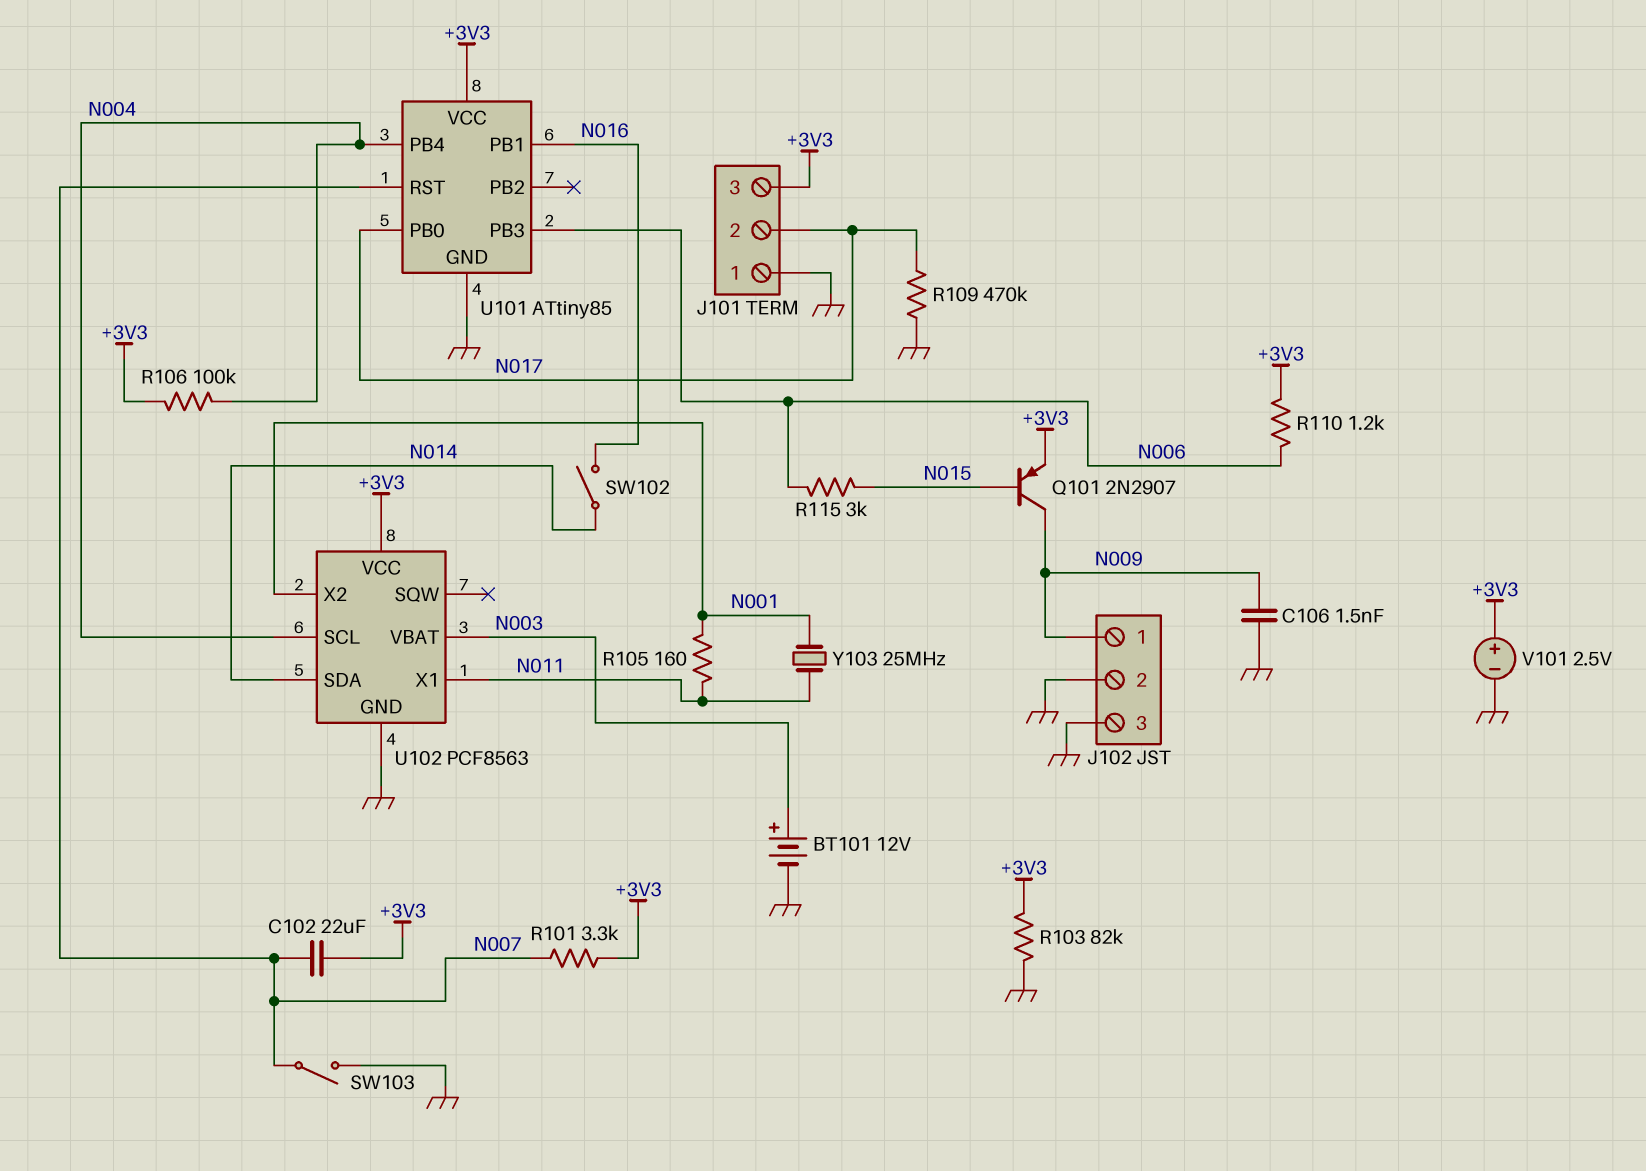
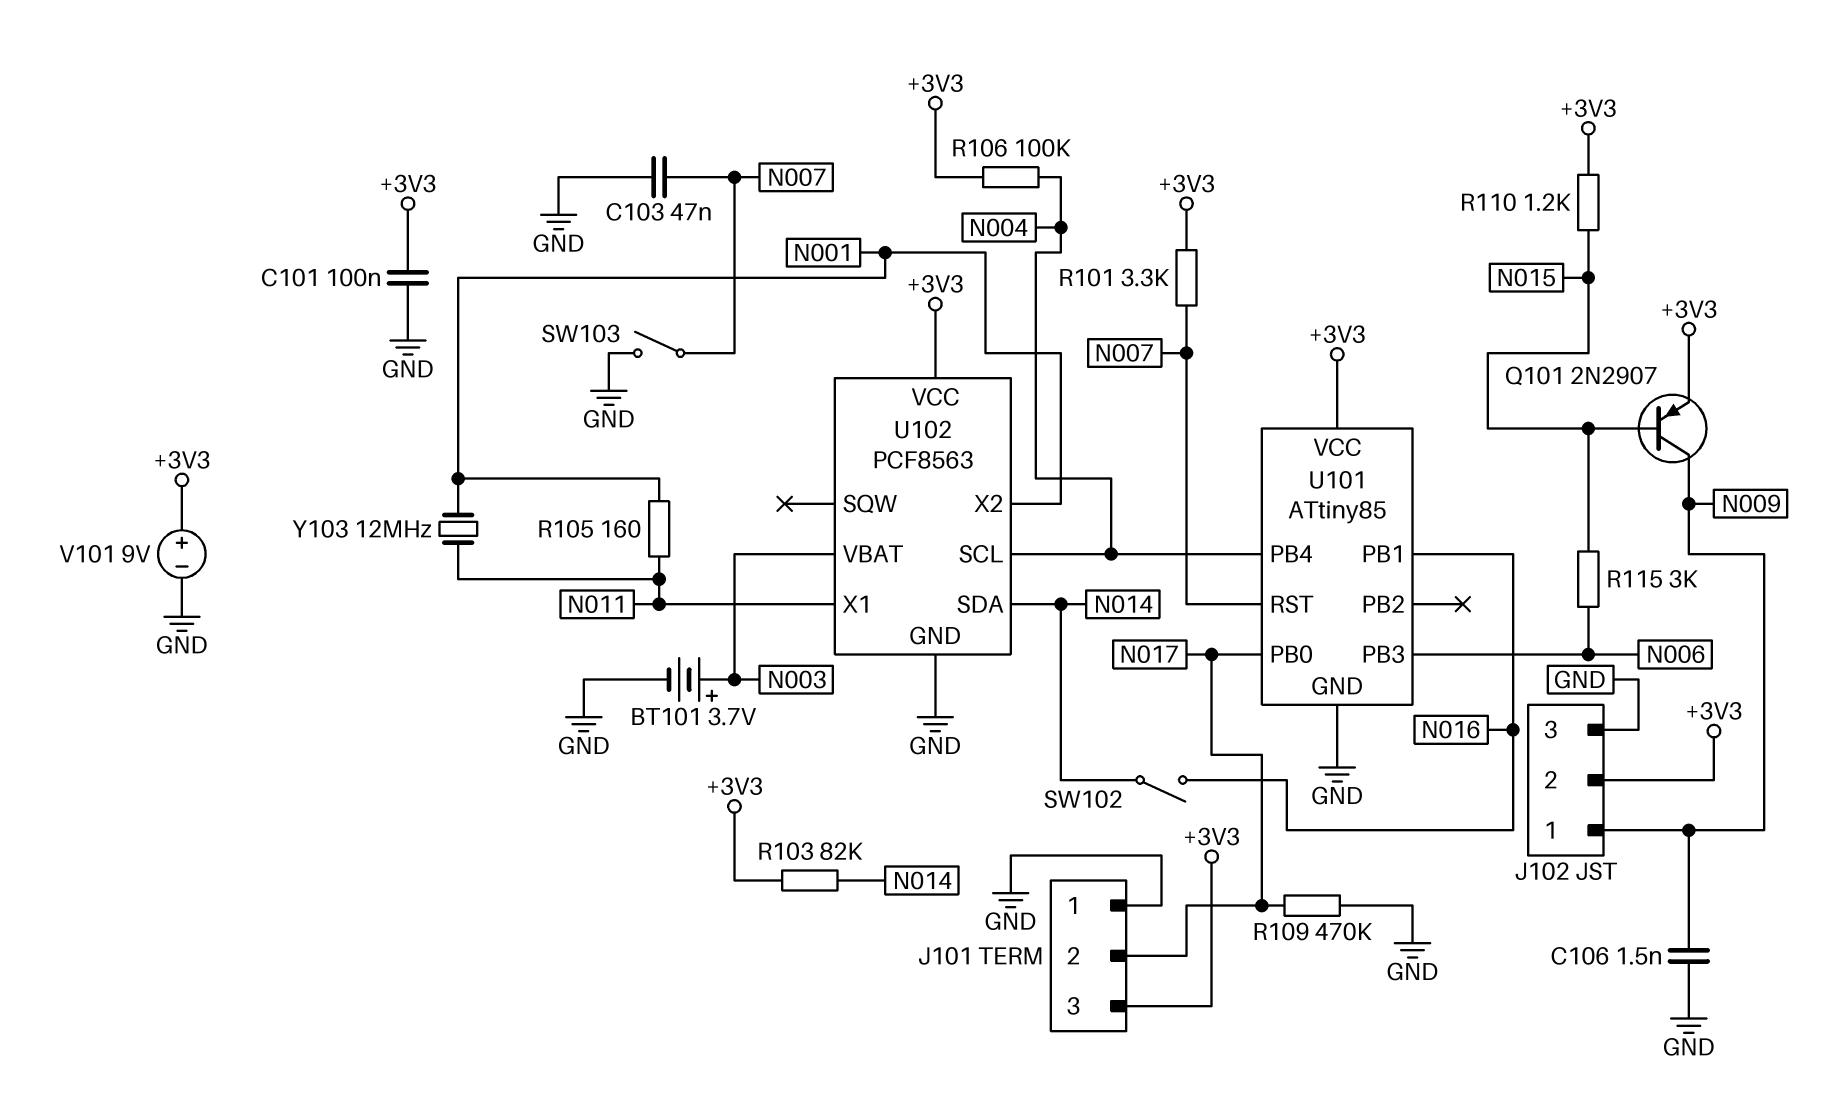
BT101: 12V (plus N003, minus GND) -> 3.7V (plus N003, minus GND)
C101: none -> 100nF (+3V3, GND)
C102: 22uF (+3V3, N007) -> none
C103: none -> 47nF (GND, N007)
J102 pin 2: GND -> +3V3
R103: 82k (+3V3, GND) -> 82k (+3V3, N014)
R110: 1.2k (+3V3, N006) -> 1.2k (+3V3, N015)
V101: 2.5V (plus +3V3, minus GND) -> 9V (plus +3V3, minus GND)
Y103: 25MHz (N001, N011) -> 12MHz (N001, N011)

